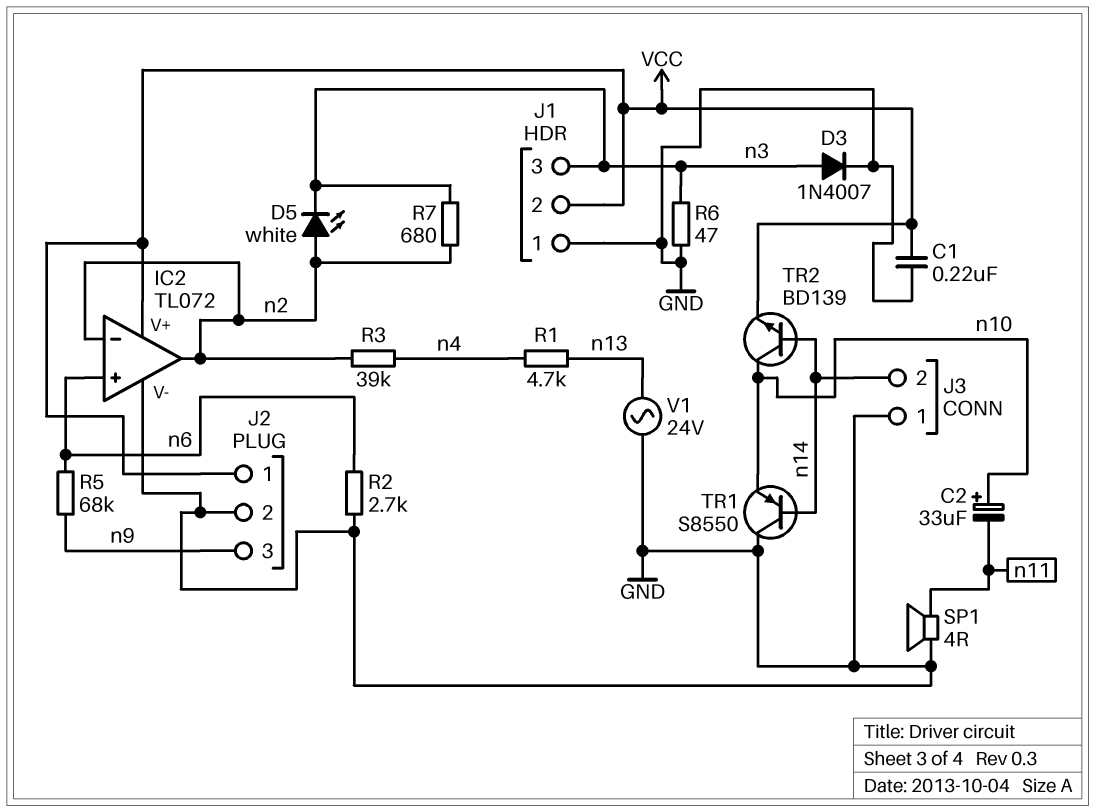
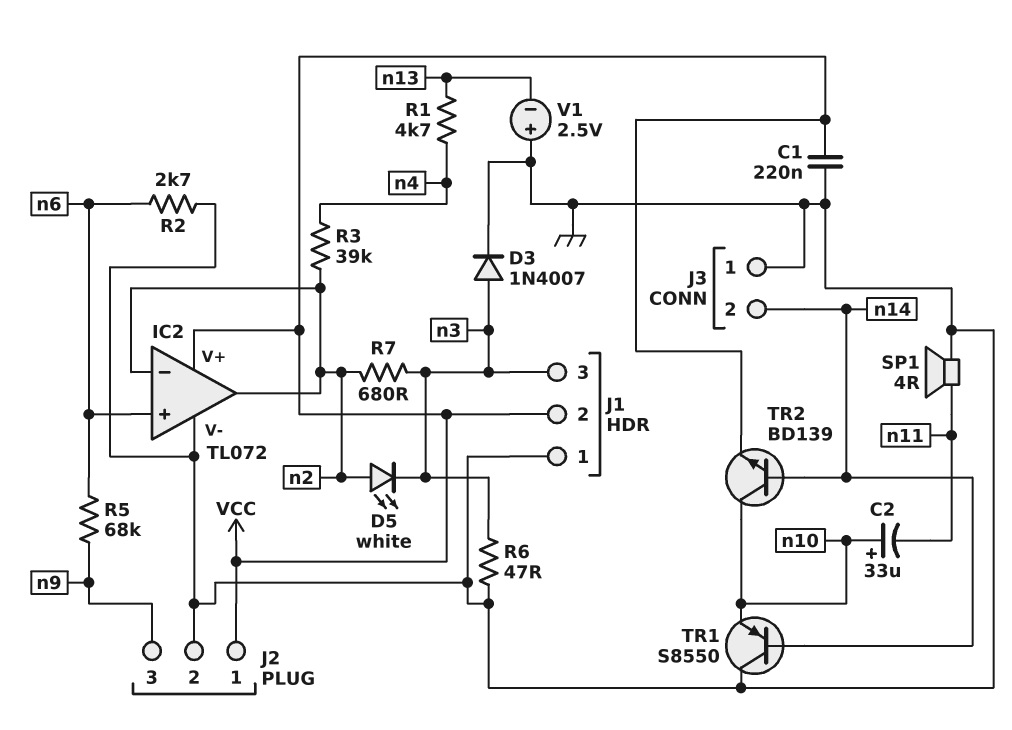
V1: AC 24V (GND, n13) -> 2.5V (plus GND, minus n13)

